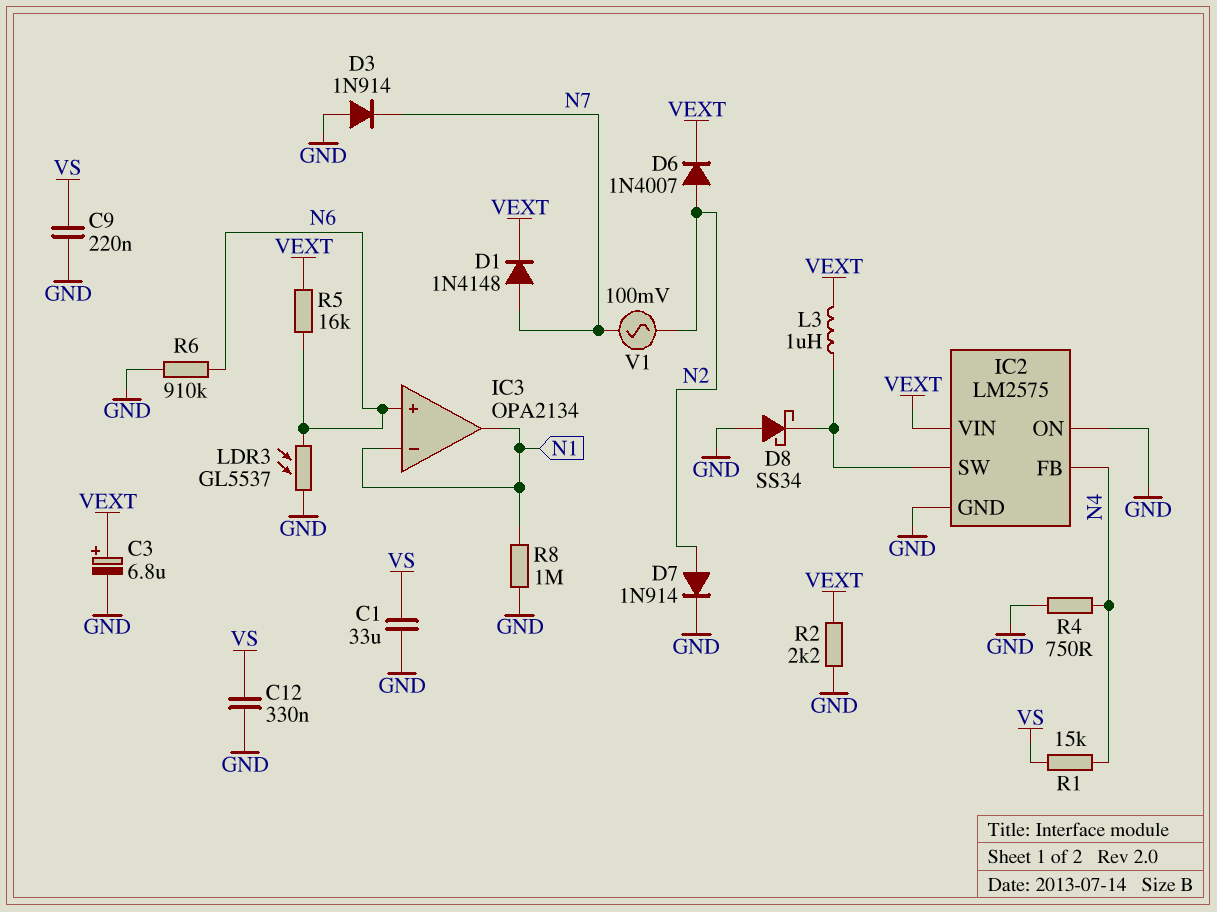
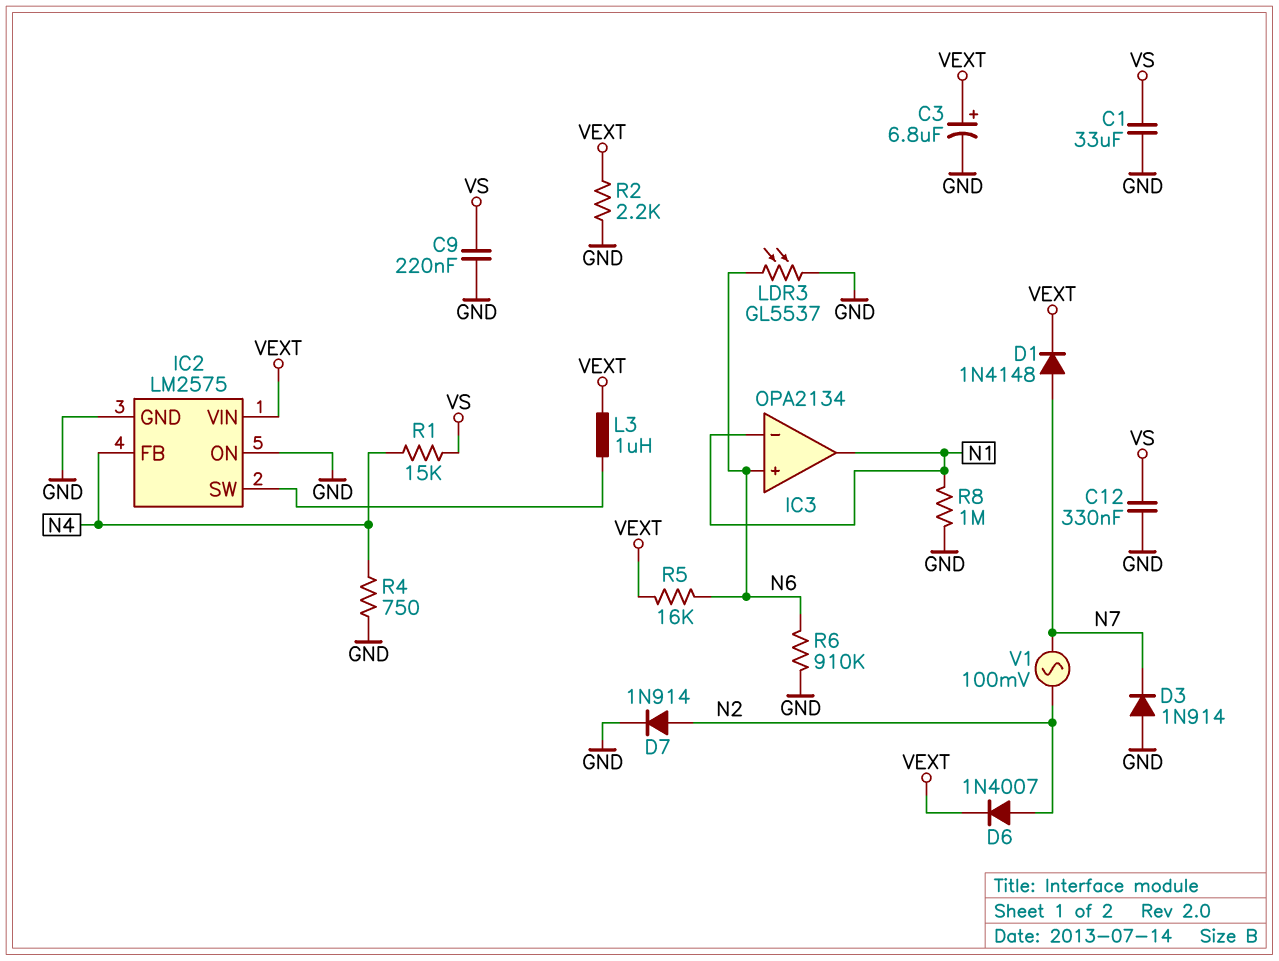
D8: schottky SS34 (A GND, K IC2/SW) -> none

